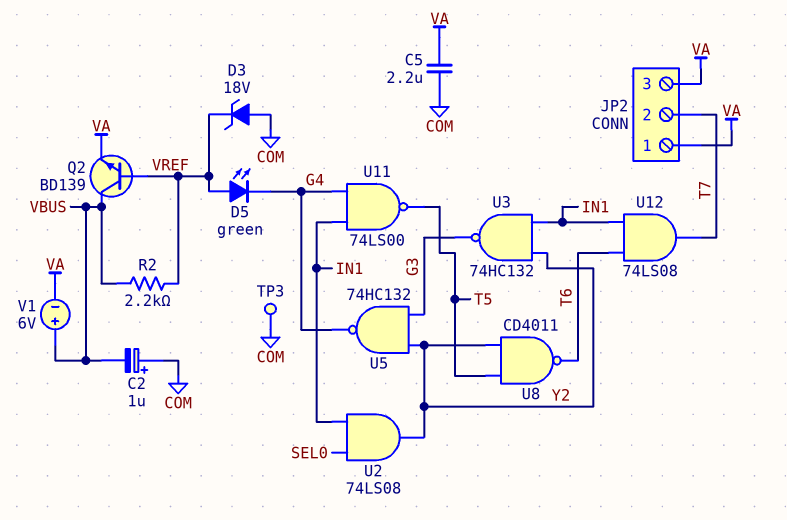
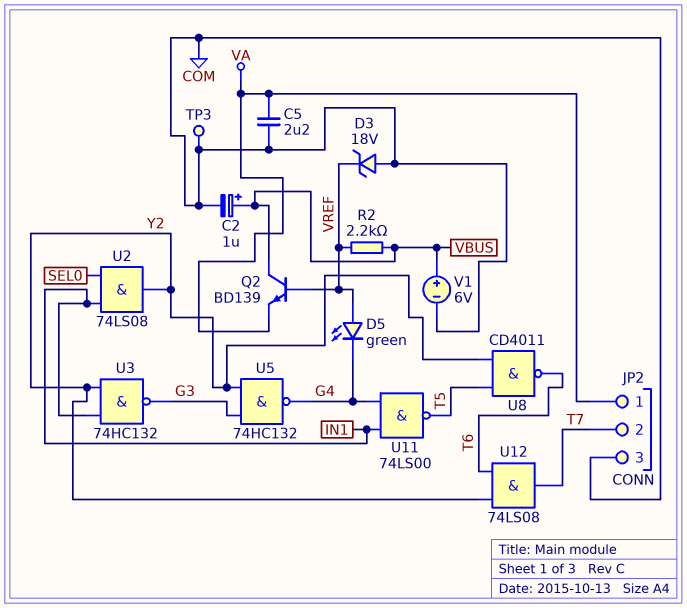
C2: 1uF (plus COM, minus VBUS) -> 1uF (plus VBUS, minus COM)
JP2 pin 3: VA -> COM
U12: AND 74LS08 (in IN1, in T6, out T7) -> AND 74LS08 (in T6, in Y2, out T7)
V1: 6V (plus VBUS, minus VA) -> 6V (plus VBUS, minus COM)

